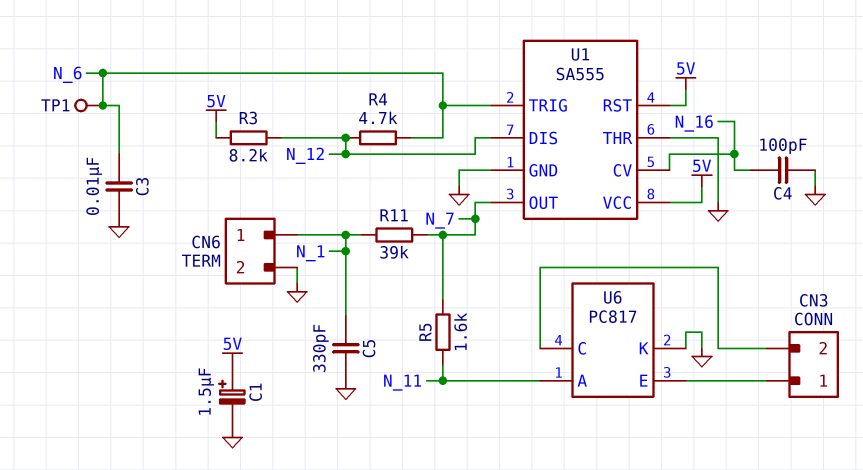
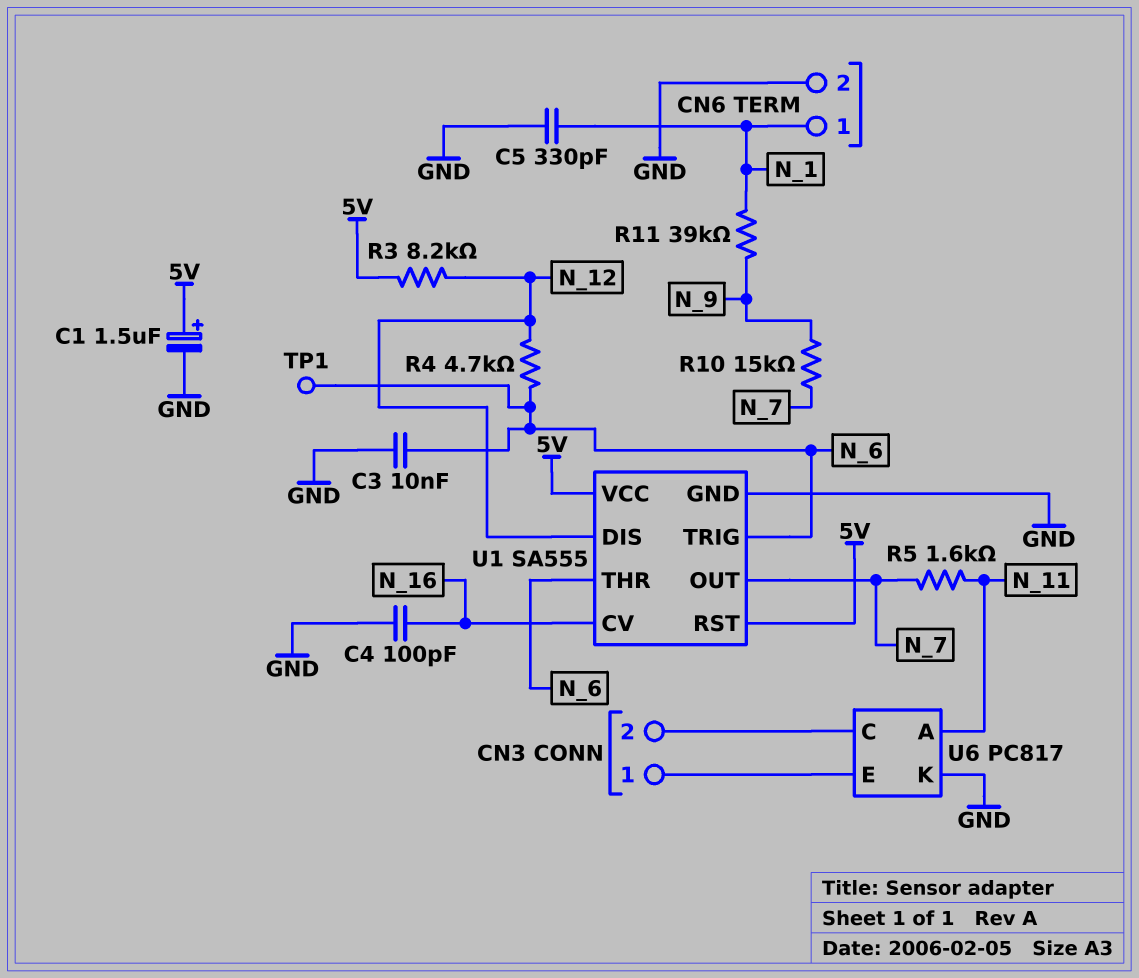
R10: none -> 15k (N_7, N_9)
R11: 39k (N_1, N_7) -> 39k (N_1, N_9)
U1 pin THR: GND -> N_6

